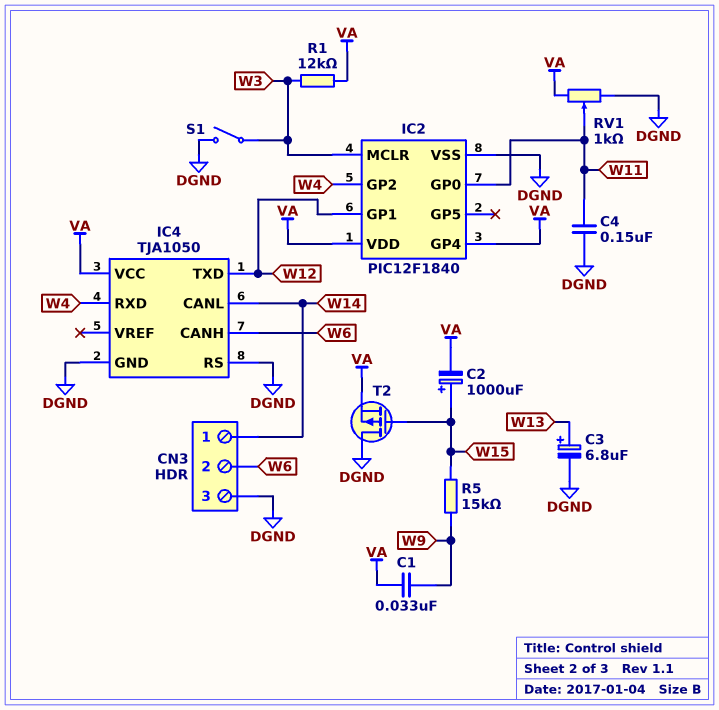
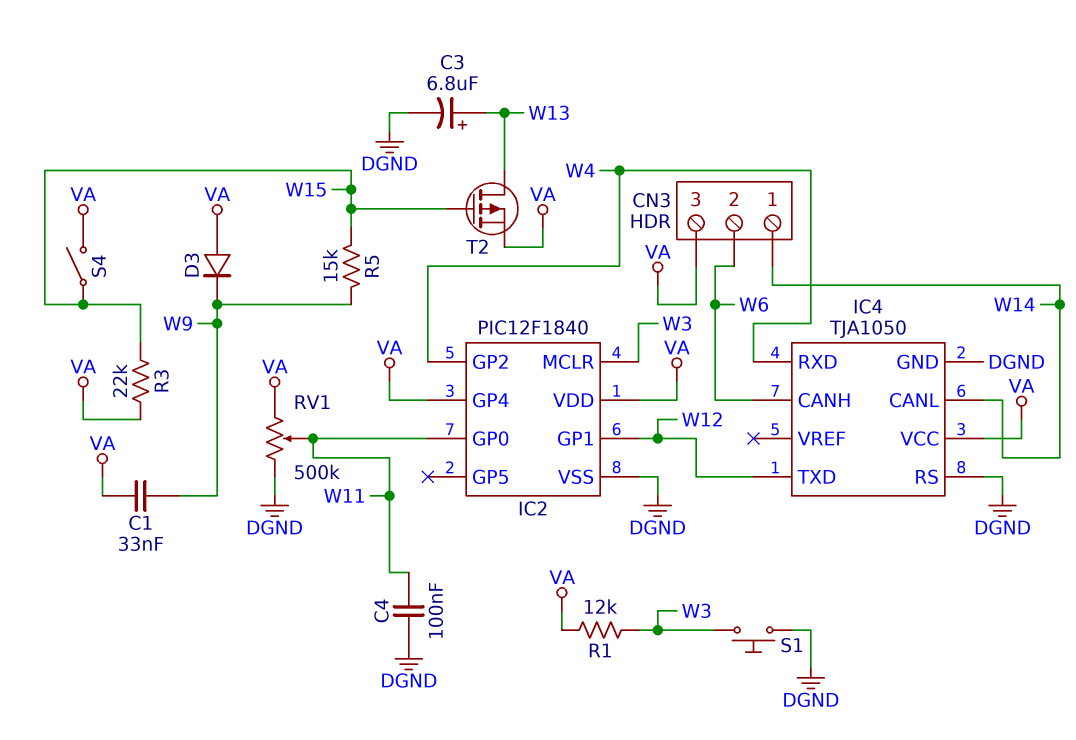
C2: 1000uF (plus W15, minus VA) -> none
C4: 150nF (DGND, W11) -> 100nF (DGND, W11)
CN3 pin 3: DGND -> VA
D3: none -> diode (A VA, K W9)
R3: none -> 22k (VA, W15)
RV1: 1k (DGND, VA, wiper W11) -> 500k (DGND, VA, wiper W11)
S1: switch (DGND, W3) -> button (DGND, W3)
S4: none -> switch (VA, W15)
T2: PMOS (G W15, D DGND, S VA) -> PMOS (G W15, D W13, S VA)

